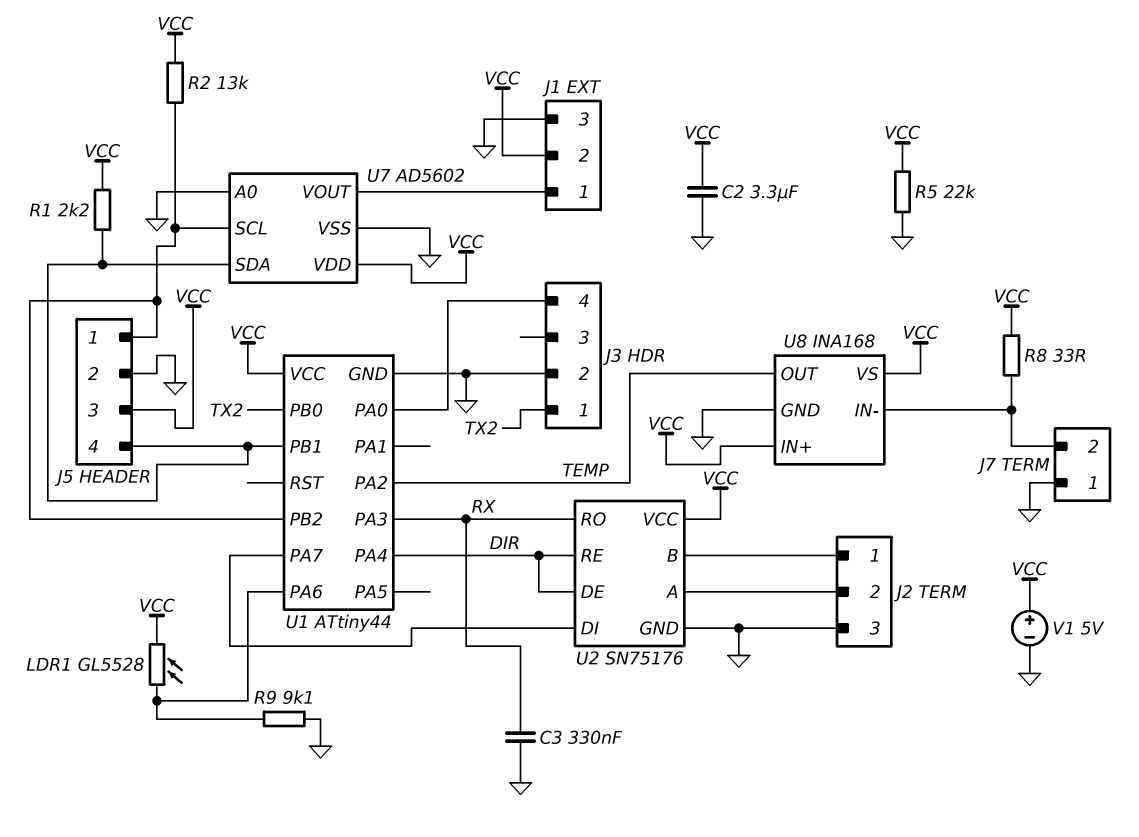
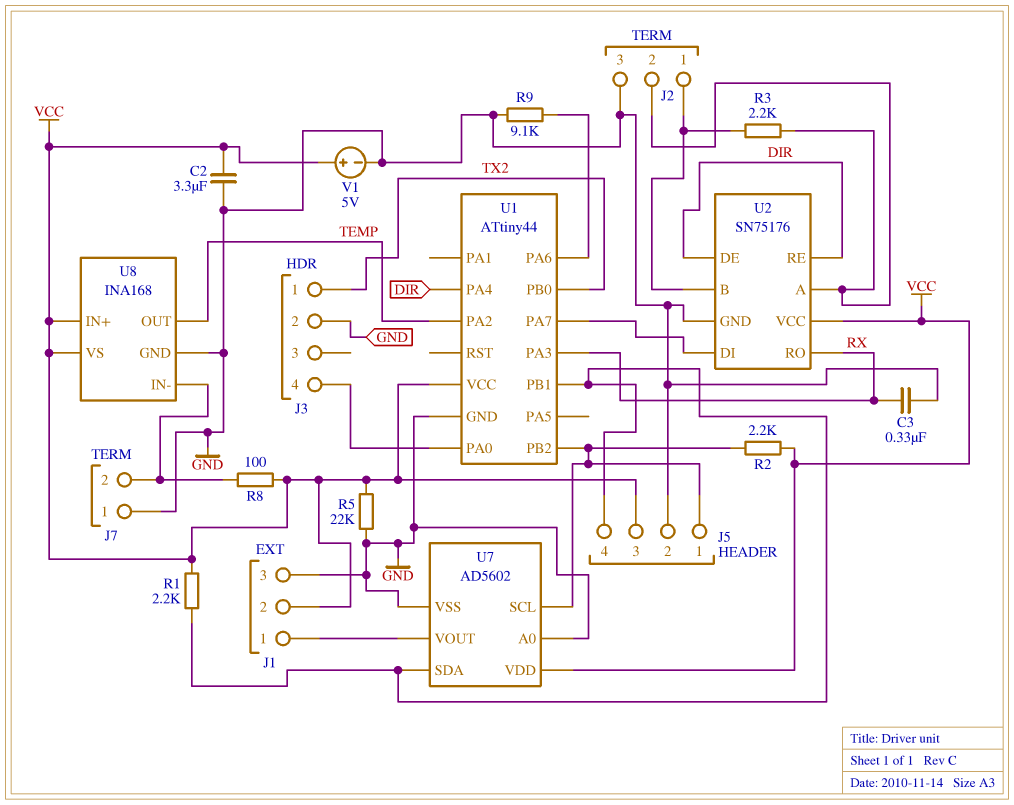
LDR1: GL5528 (U1/PA6, VCC) -> none
R2: 13k (J5/1, VCC) -> 2.2k (J5/1, VCC)
R3: none -> 2.2k (J2/1, J2/2)
R8: 33 (J7/2, VCC) -> 100 (J7/2, VCC)

